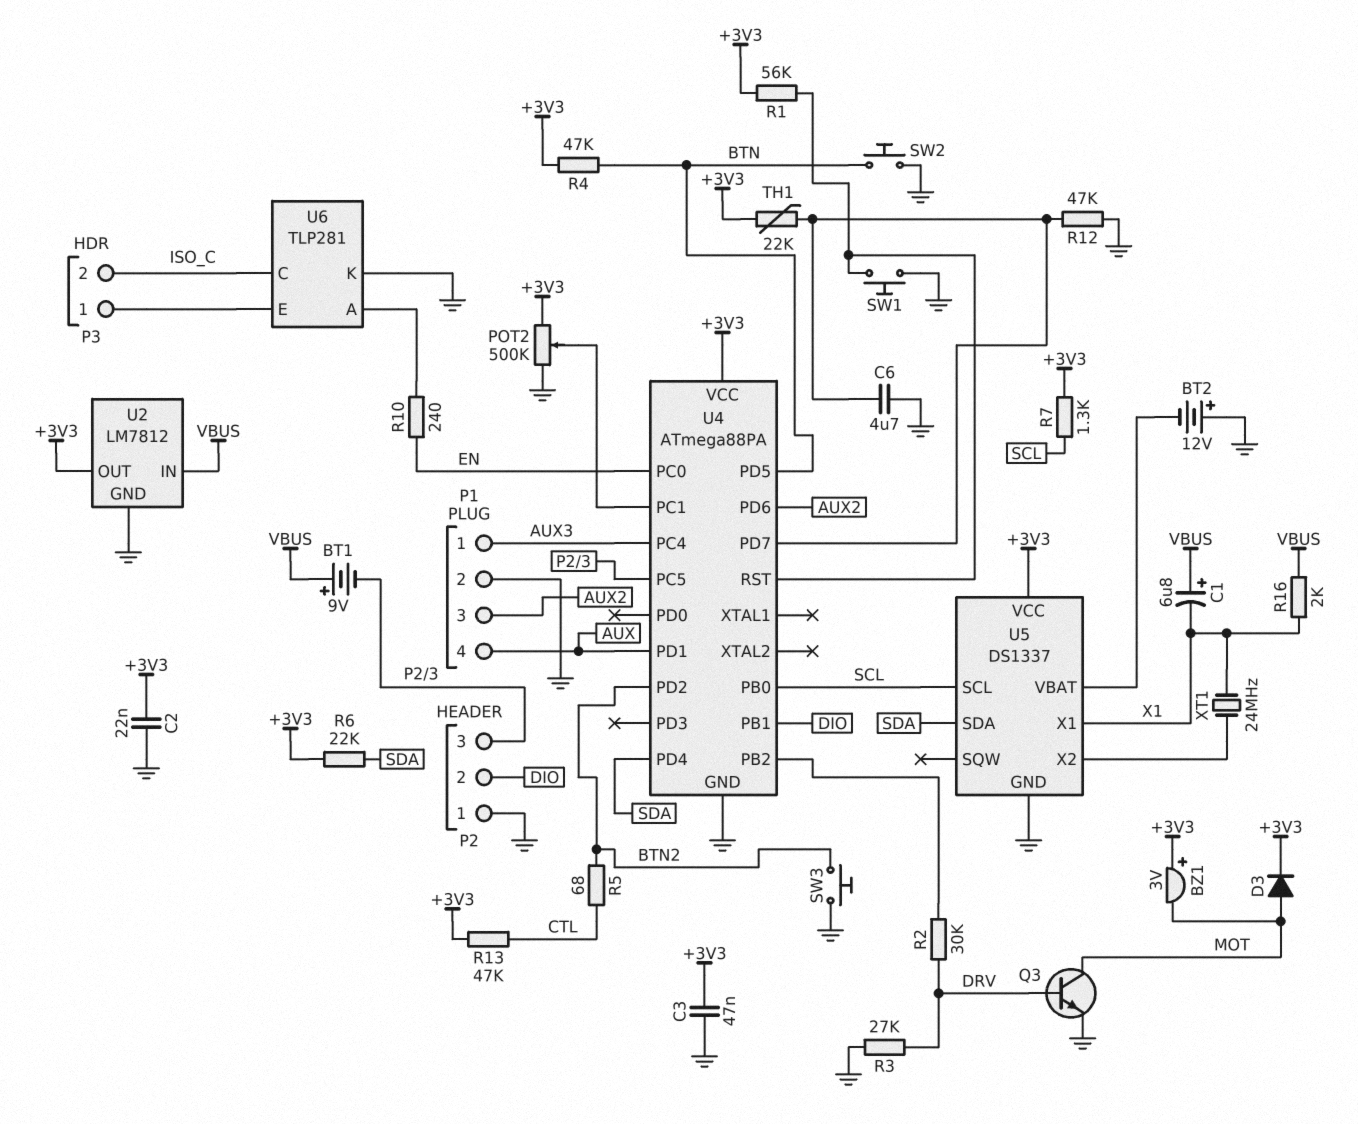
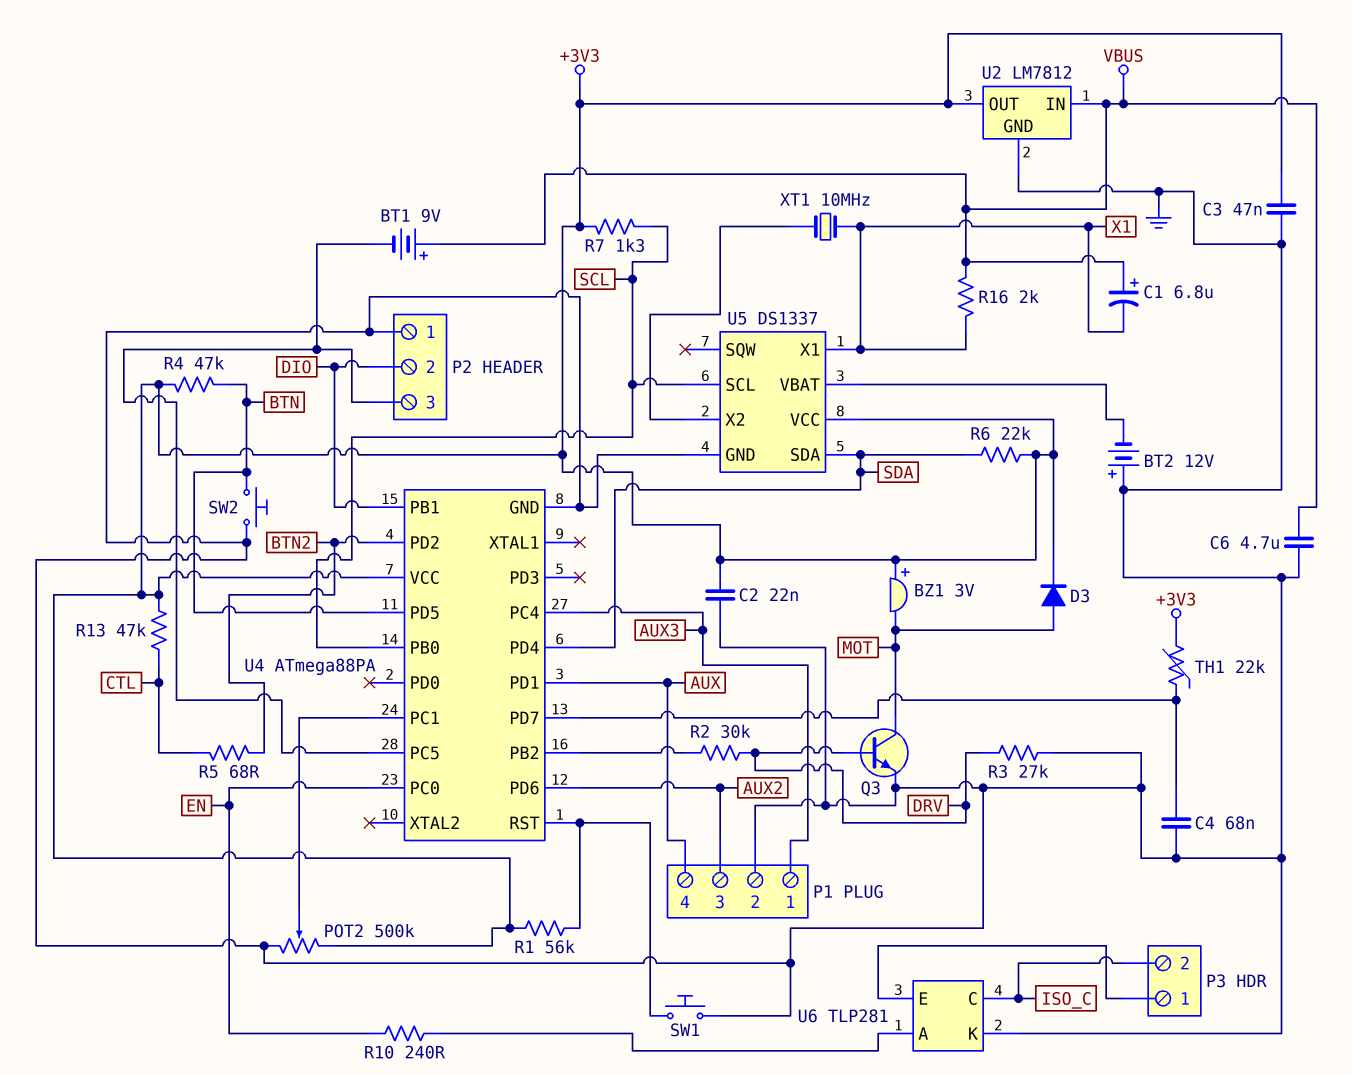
C4: none -> 68nF (GND, U4/PD7)
C6: 4.7uF (GND, U4/PD7) -> 4.7uF (GND, VBUS)
R12: 47k (GND, U4/PD7) -> none
SW3: button (BTN2, GND) -> none
XT1: 24MHz (U5/X2, X1) -> 10MHz (U5/X2, X1)

